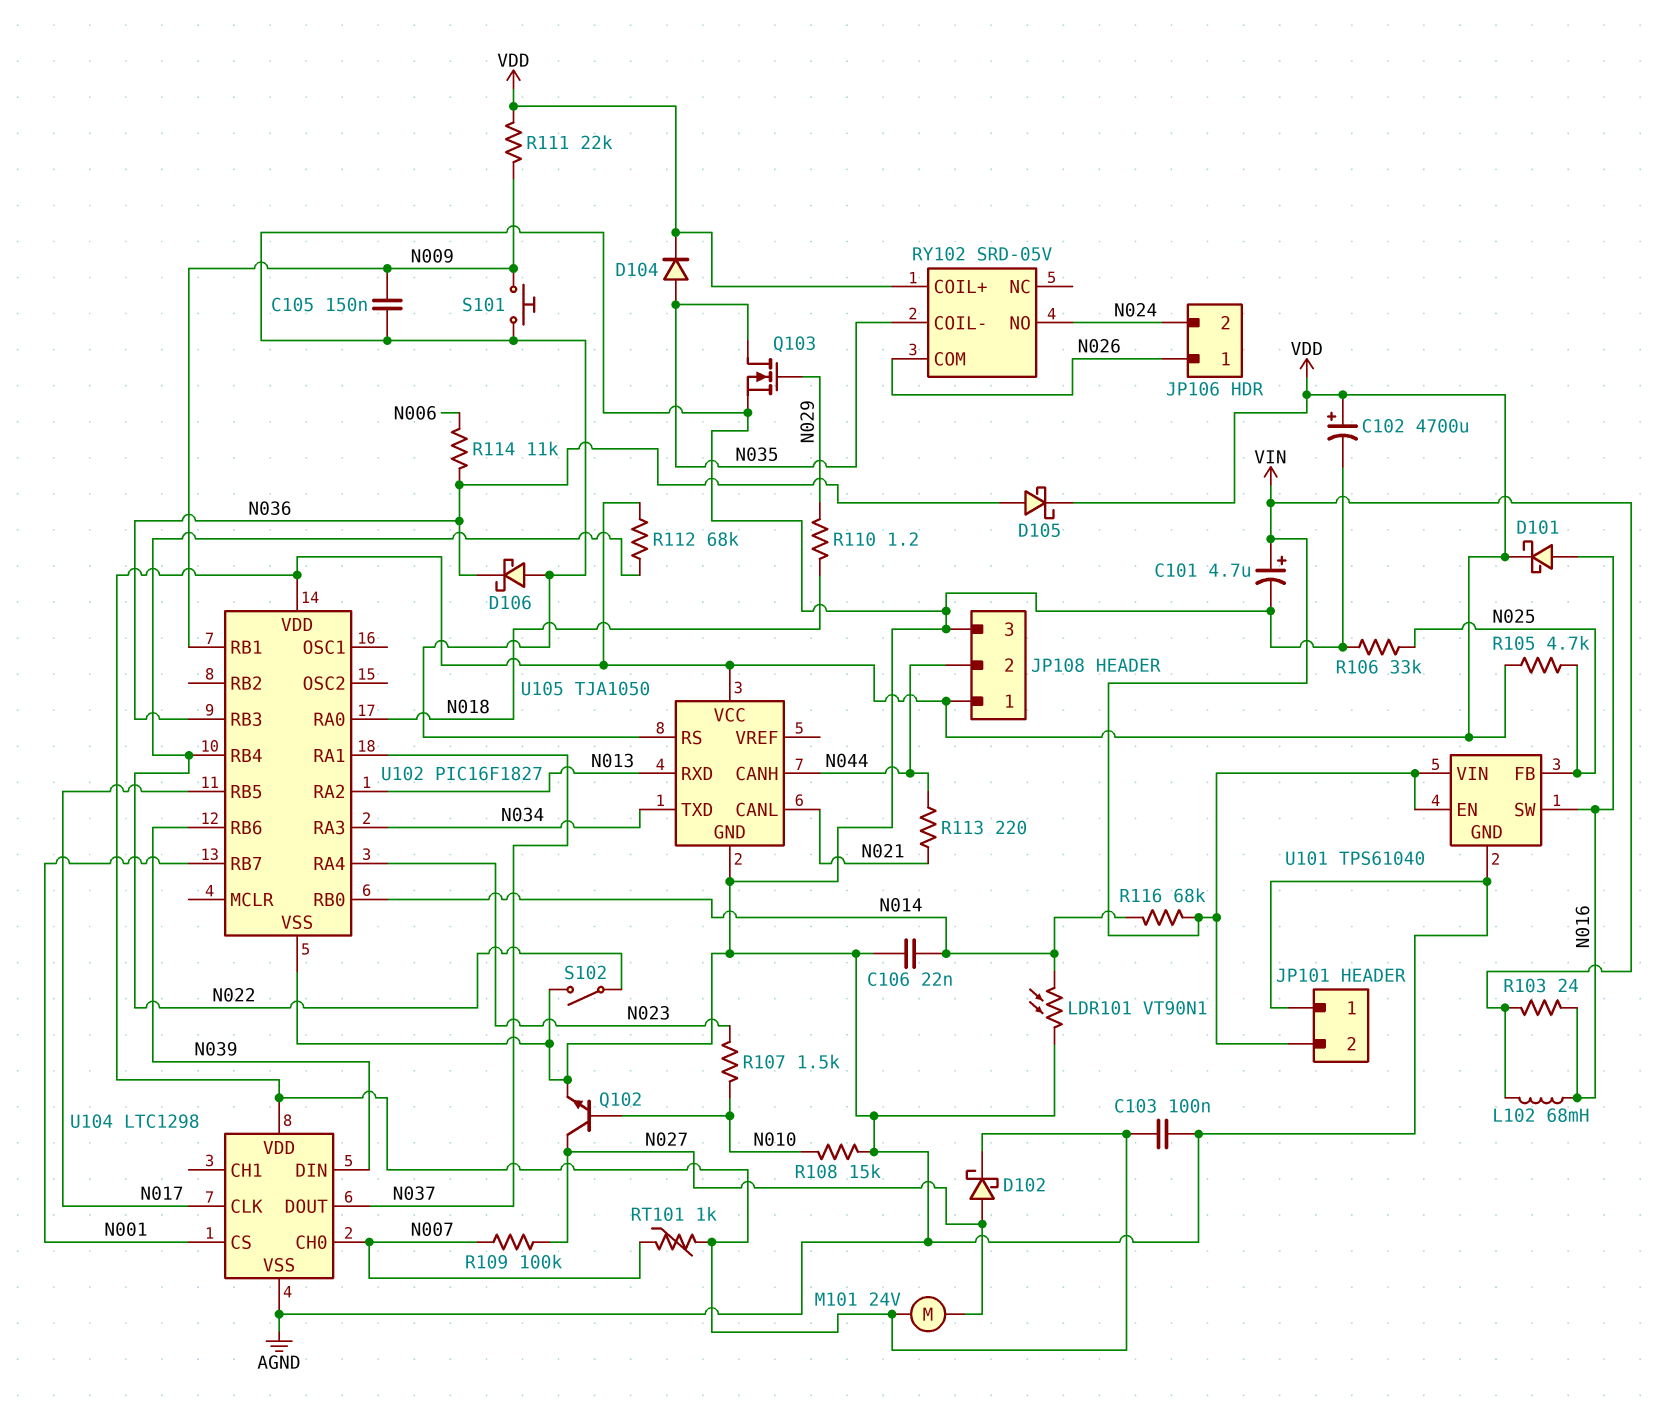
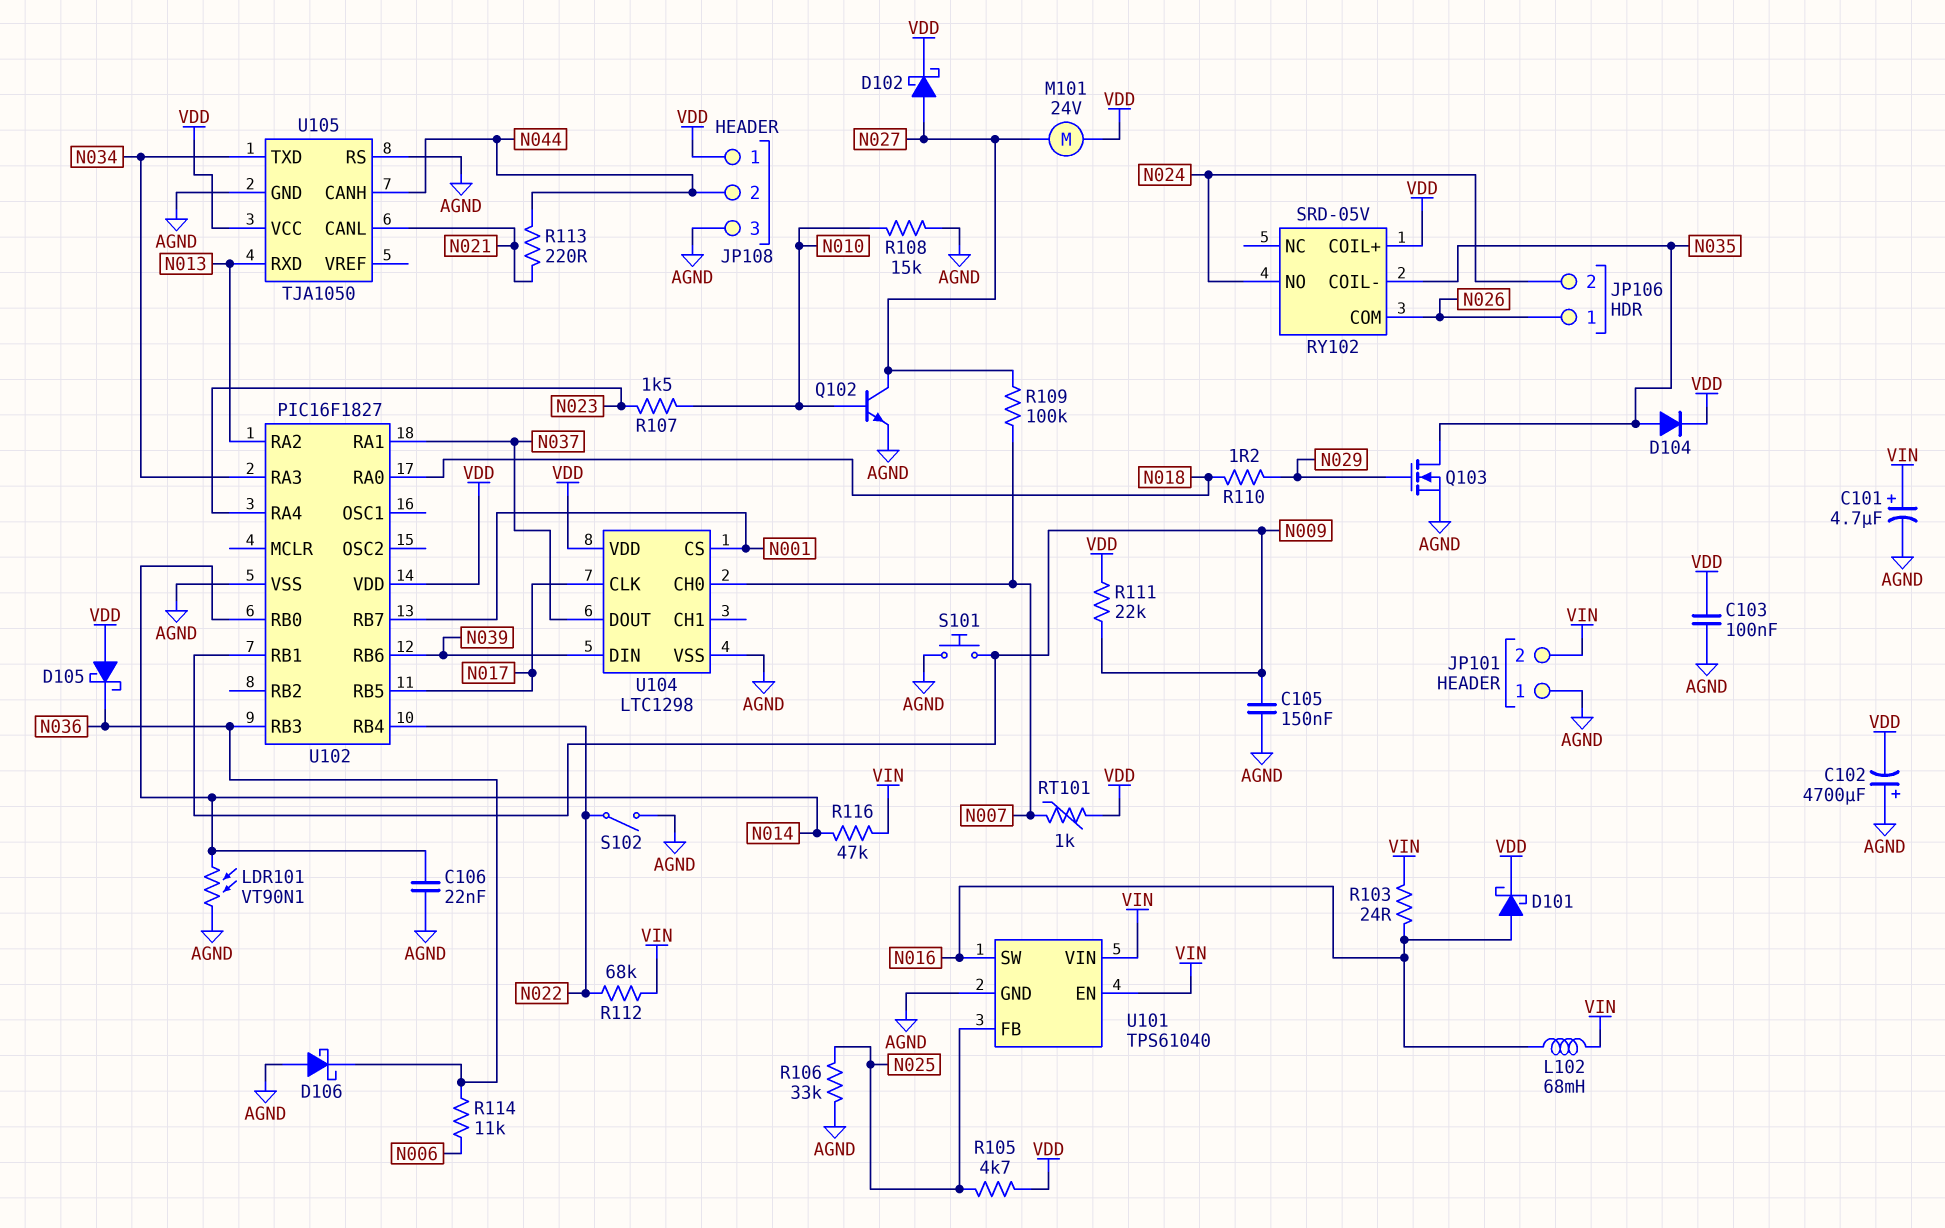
C102: 4700uF (plus VDD, minus AGND) -> 4700uF (plus AGND, minus VDD)
D105: schottky (A N036, K VDD) -> schottky (A VDD, K N036)
R112: 68k (N022, VDD) -> 68k (N022, VIN)
R116: 68k (N014, VIN) -> 47k (N014, VIN)

